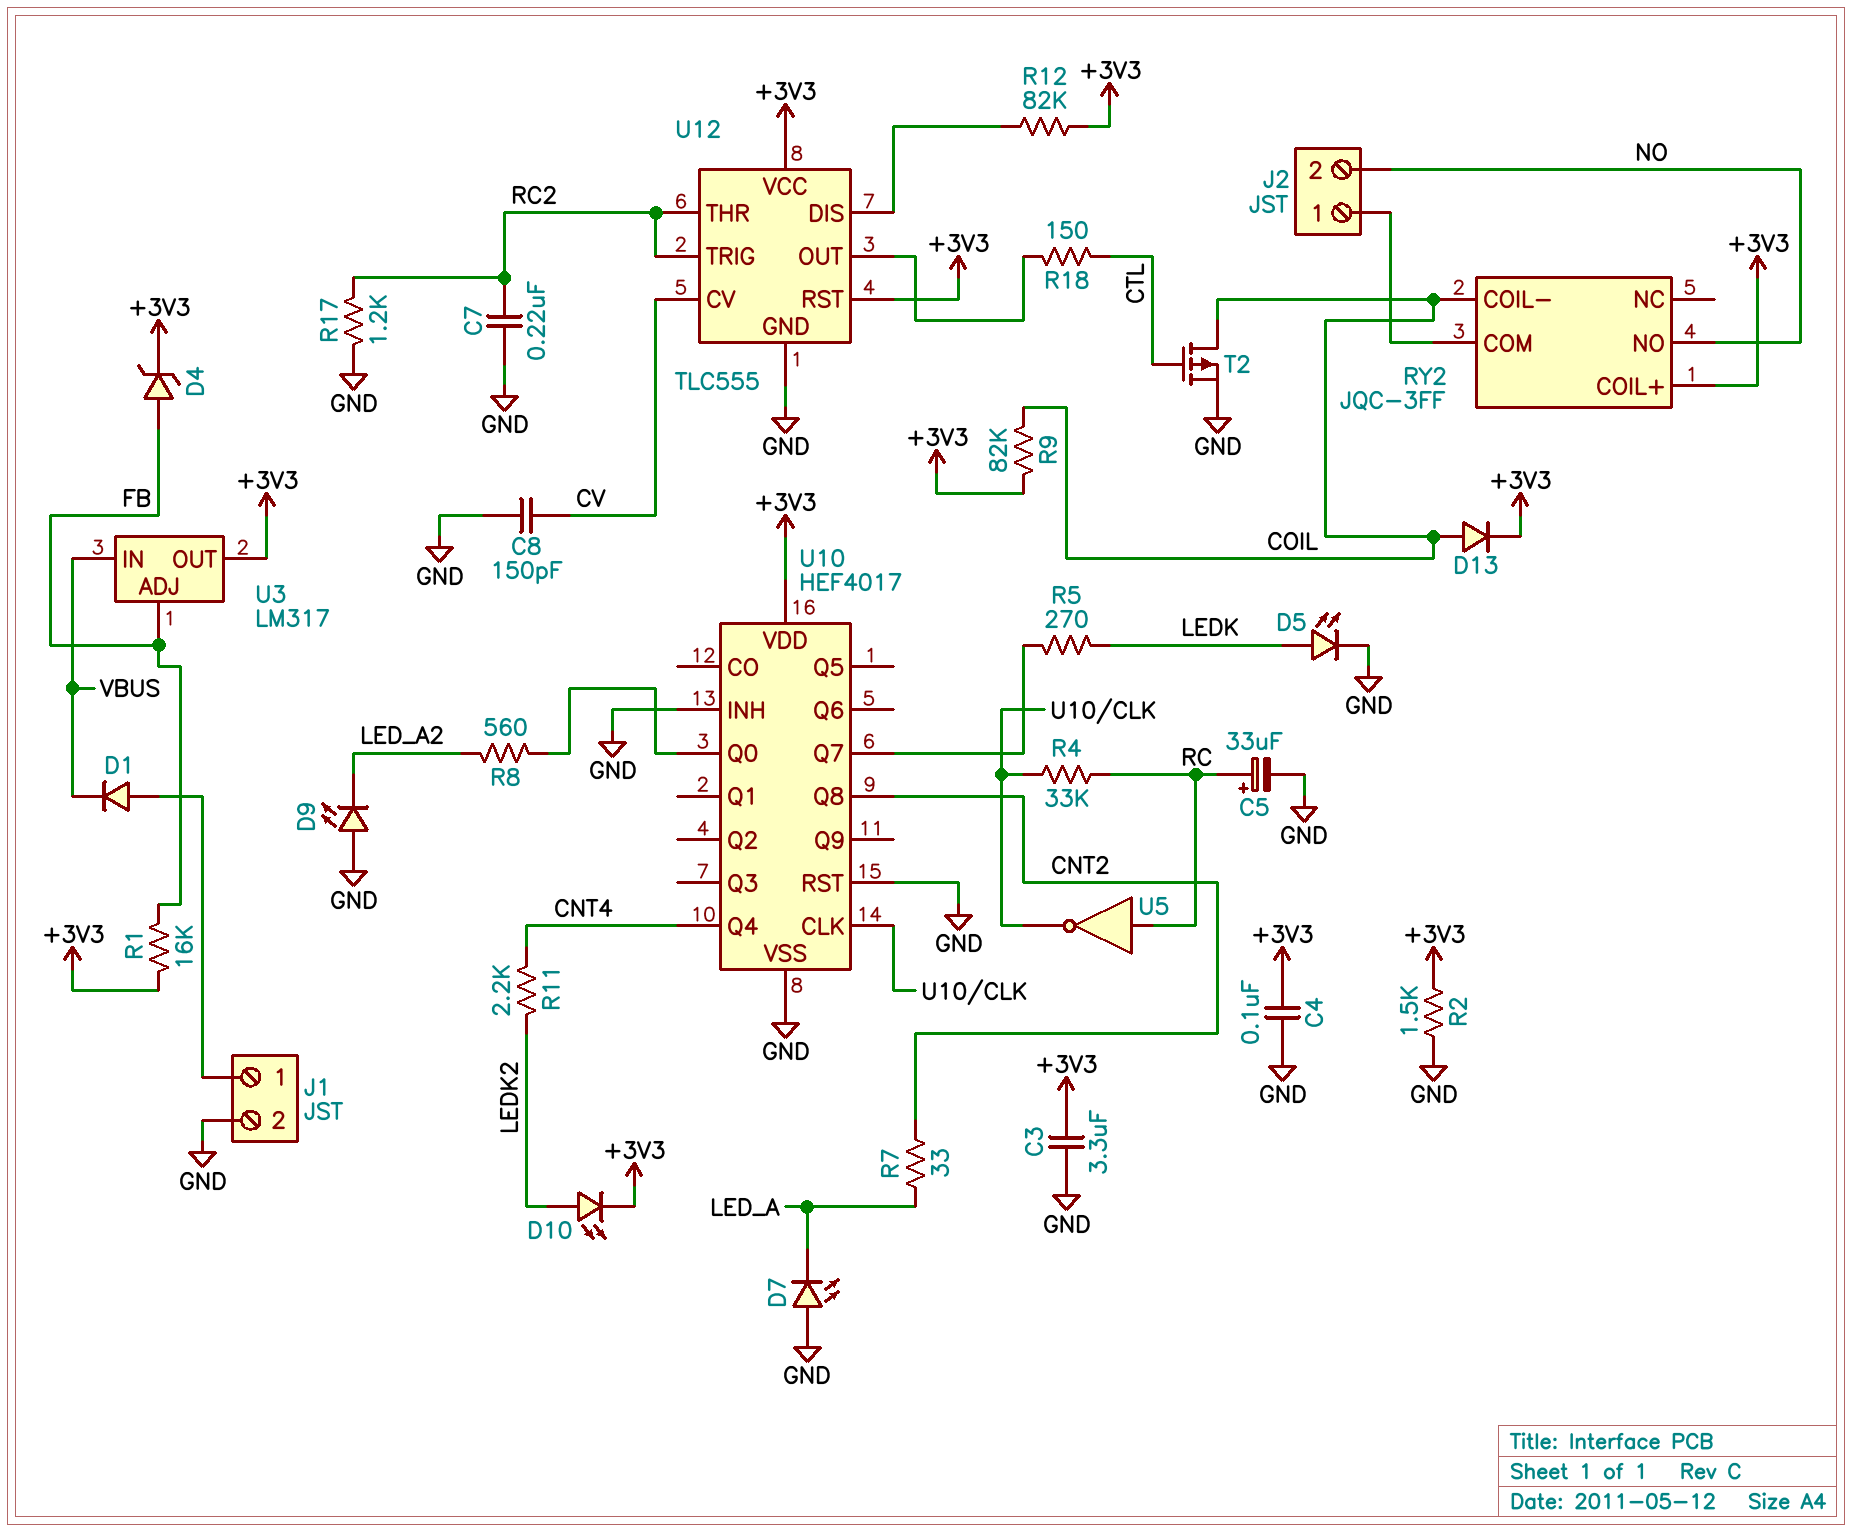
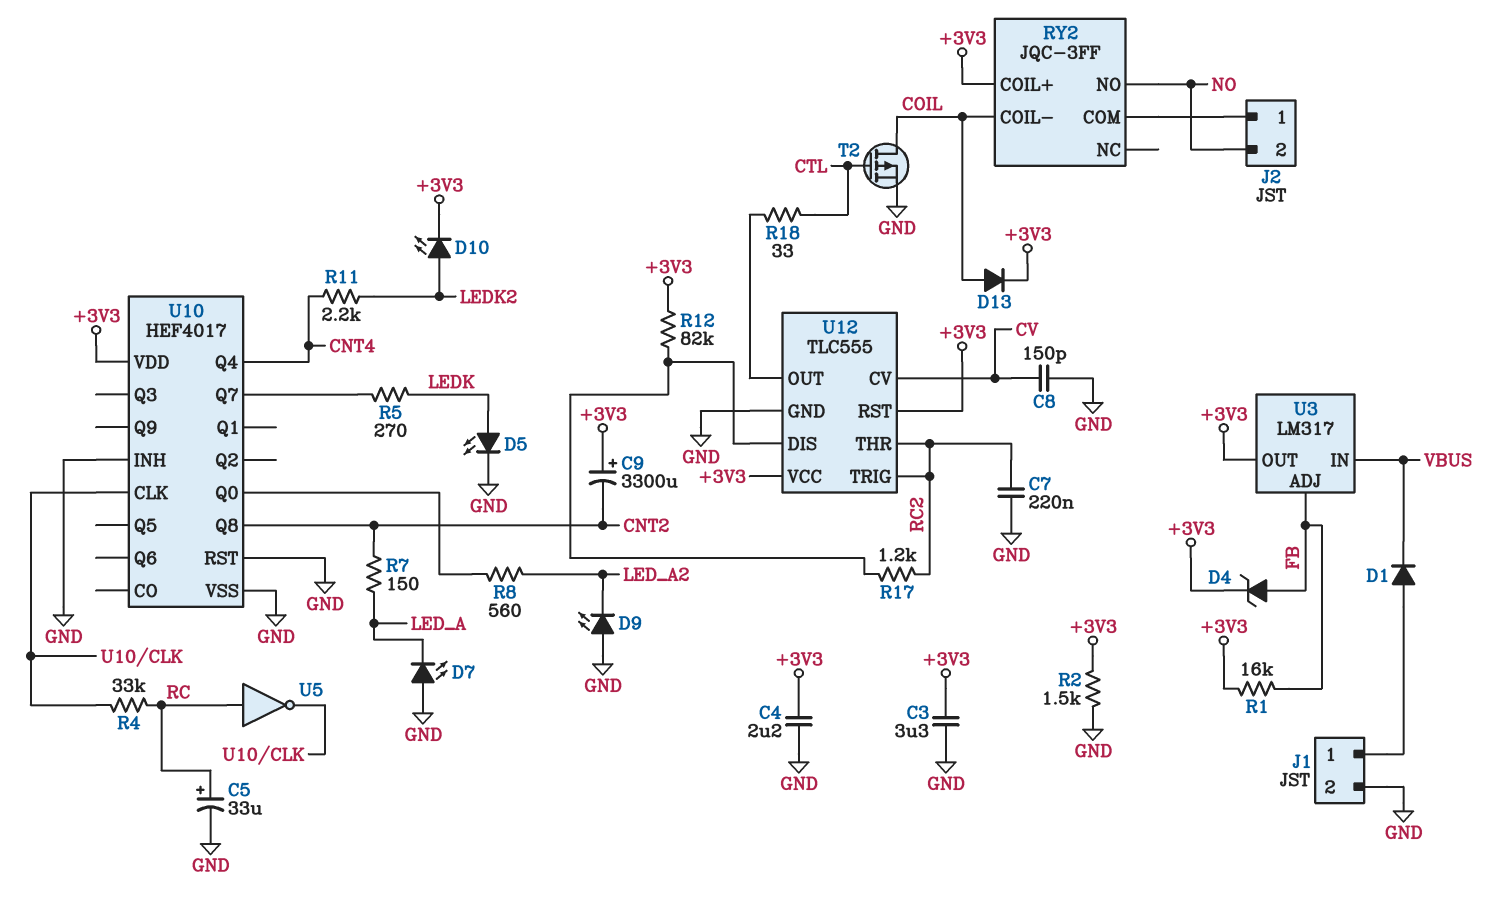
C4: 100nF (+3V3, GND) -> 2.2uF (+3V3, GND)
C9: none -> 3300uF (plus +3V3, minus CNT2)
R7: 33 (CNT2, LED_A) -> 150 (CNT2, LED_A)
R9: 82k (+3V3, COIL) -> none
R17: 1.2k (GND, RC2) -> 1.2k (RC2, U12/DIS)
R18: 150 (CTL, U12/OUT) -> 33 (CTL, U12/OUT)

